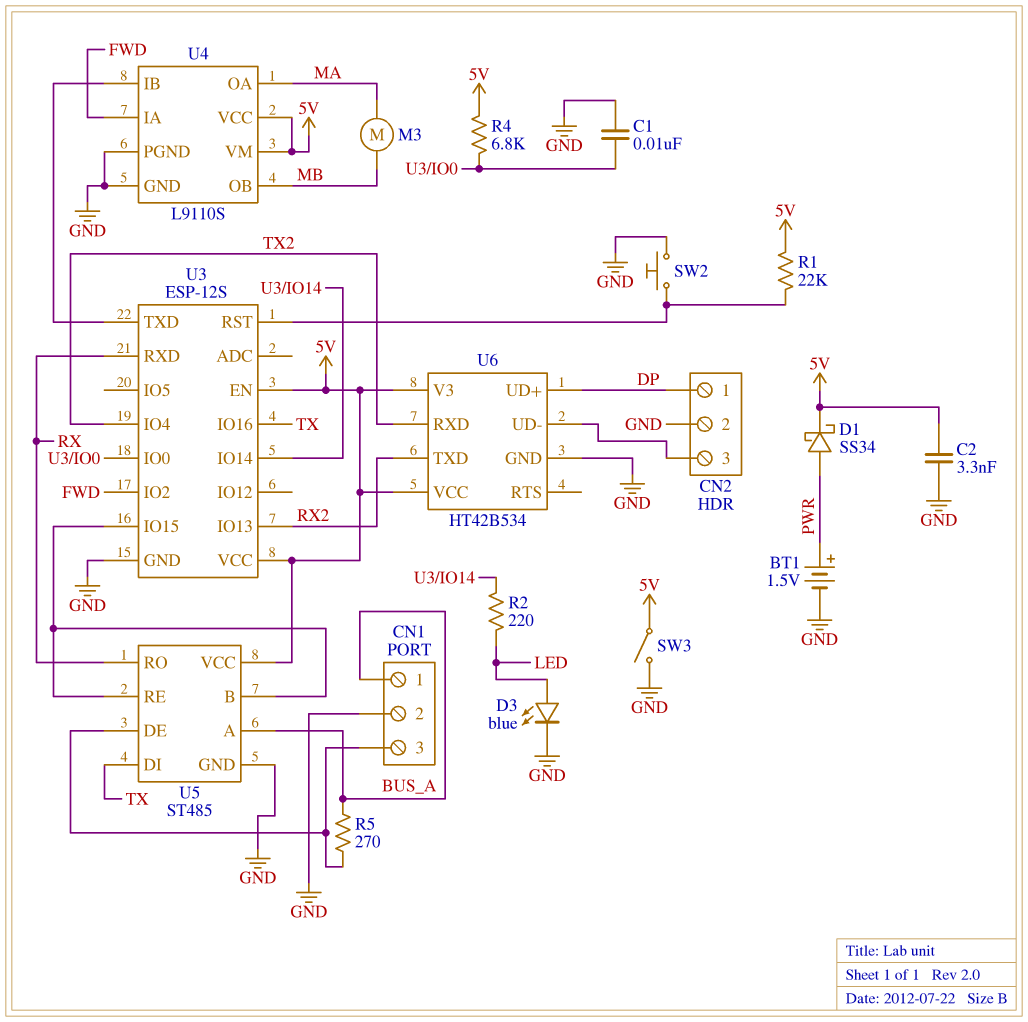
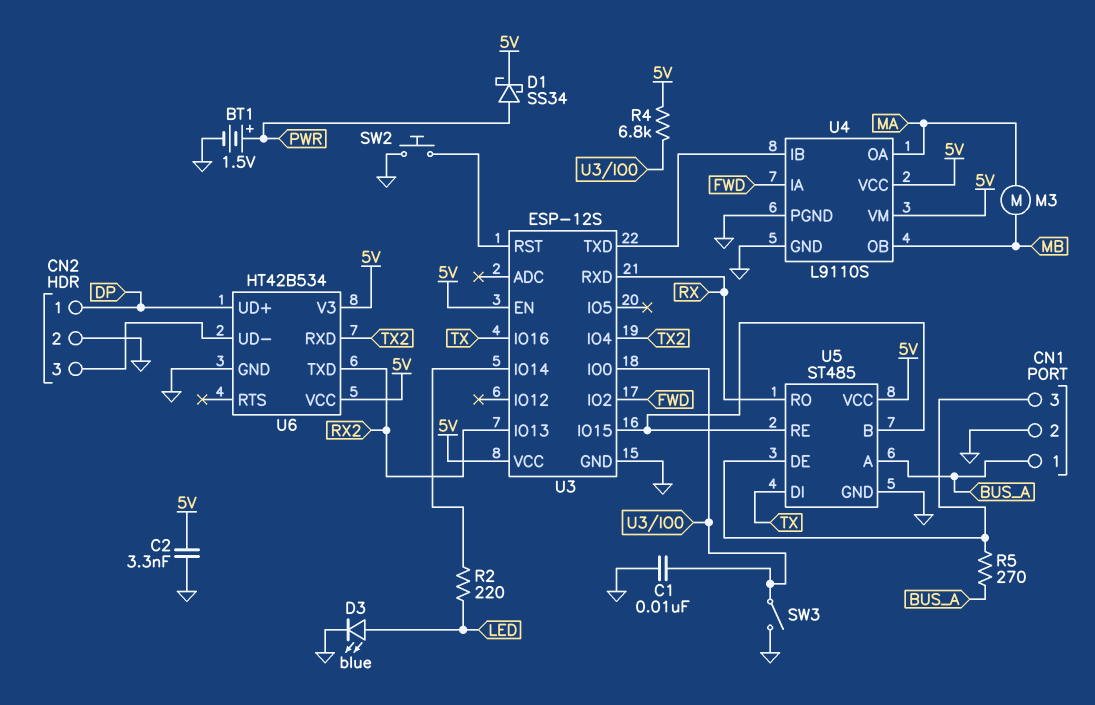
R1: 22k (5V, U3/RST) -> none
SW3: switch (5V, GND) -> switch (GND, U3/IO0)

